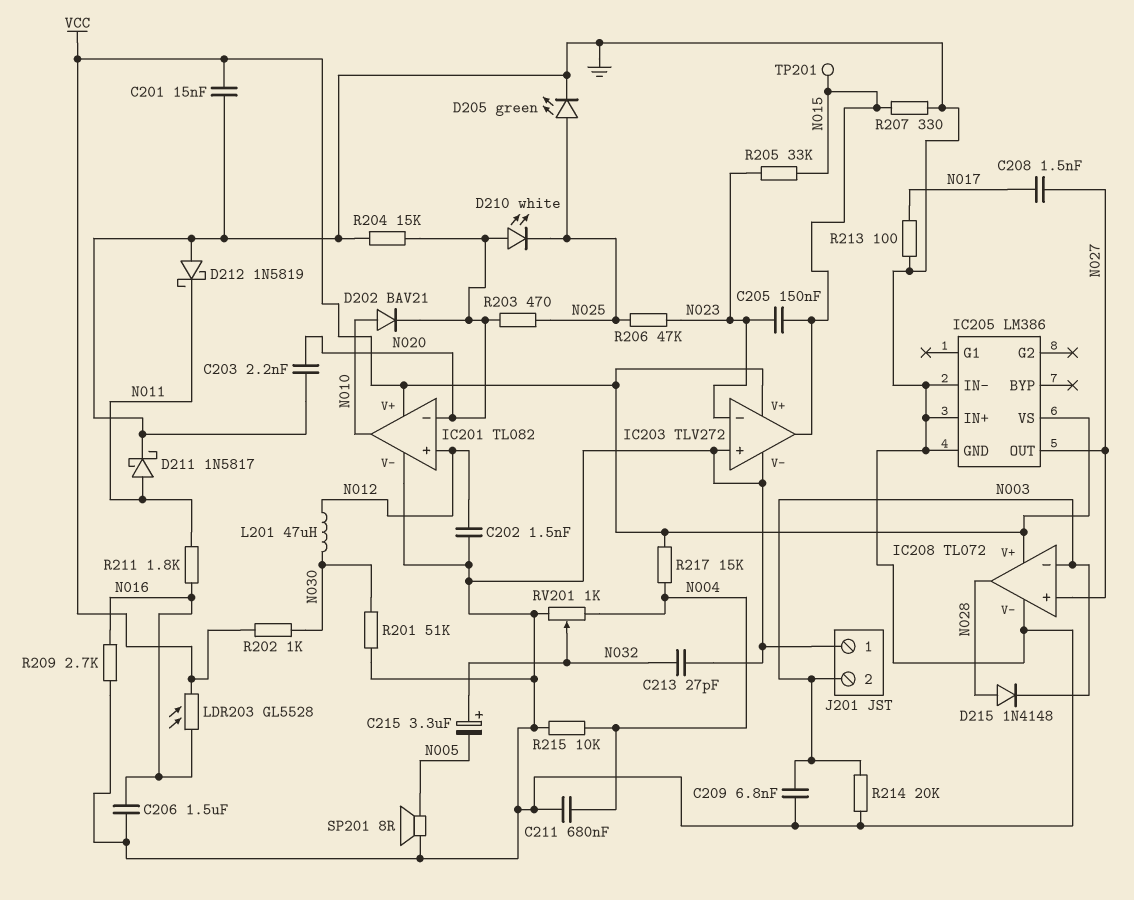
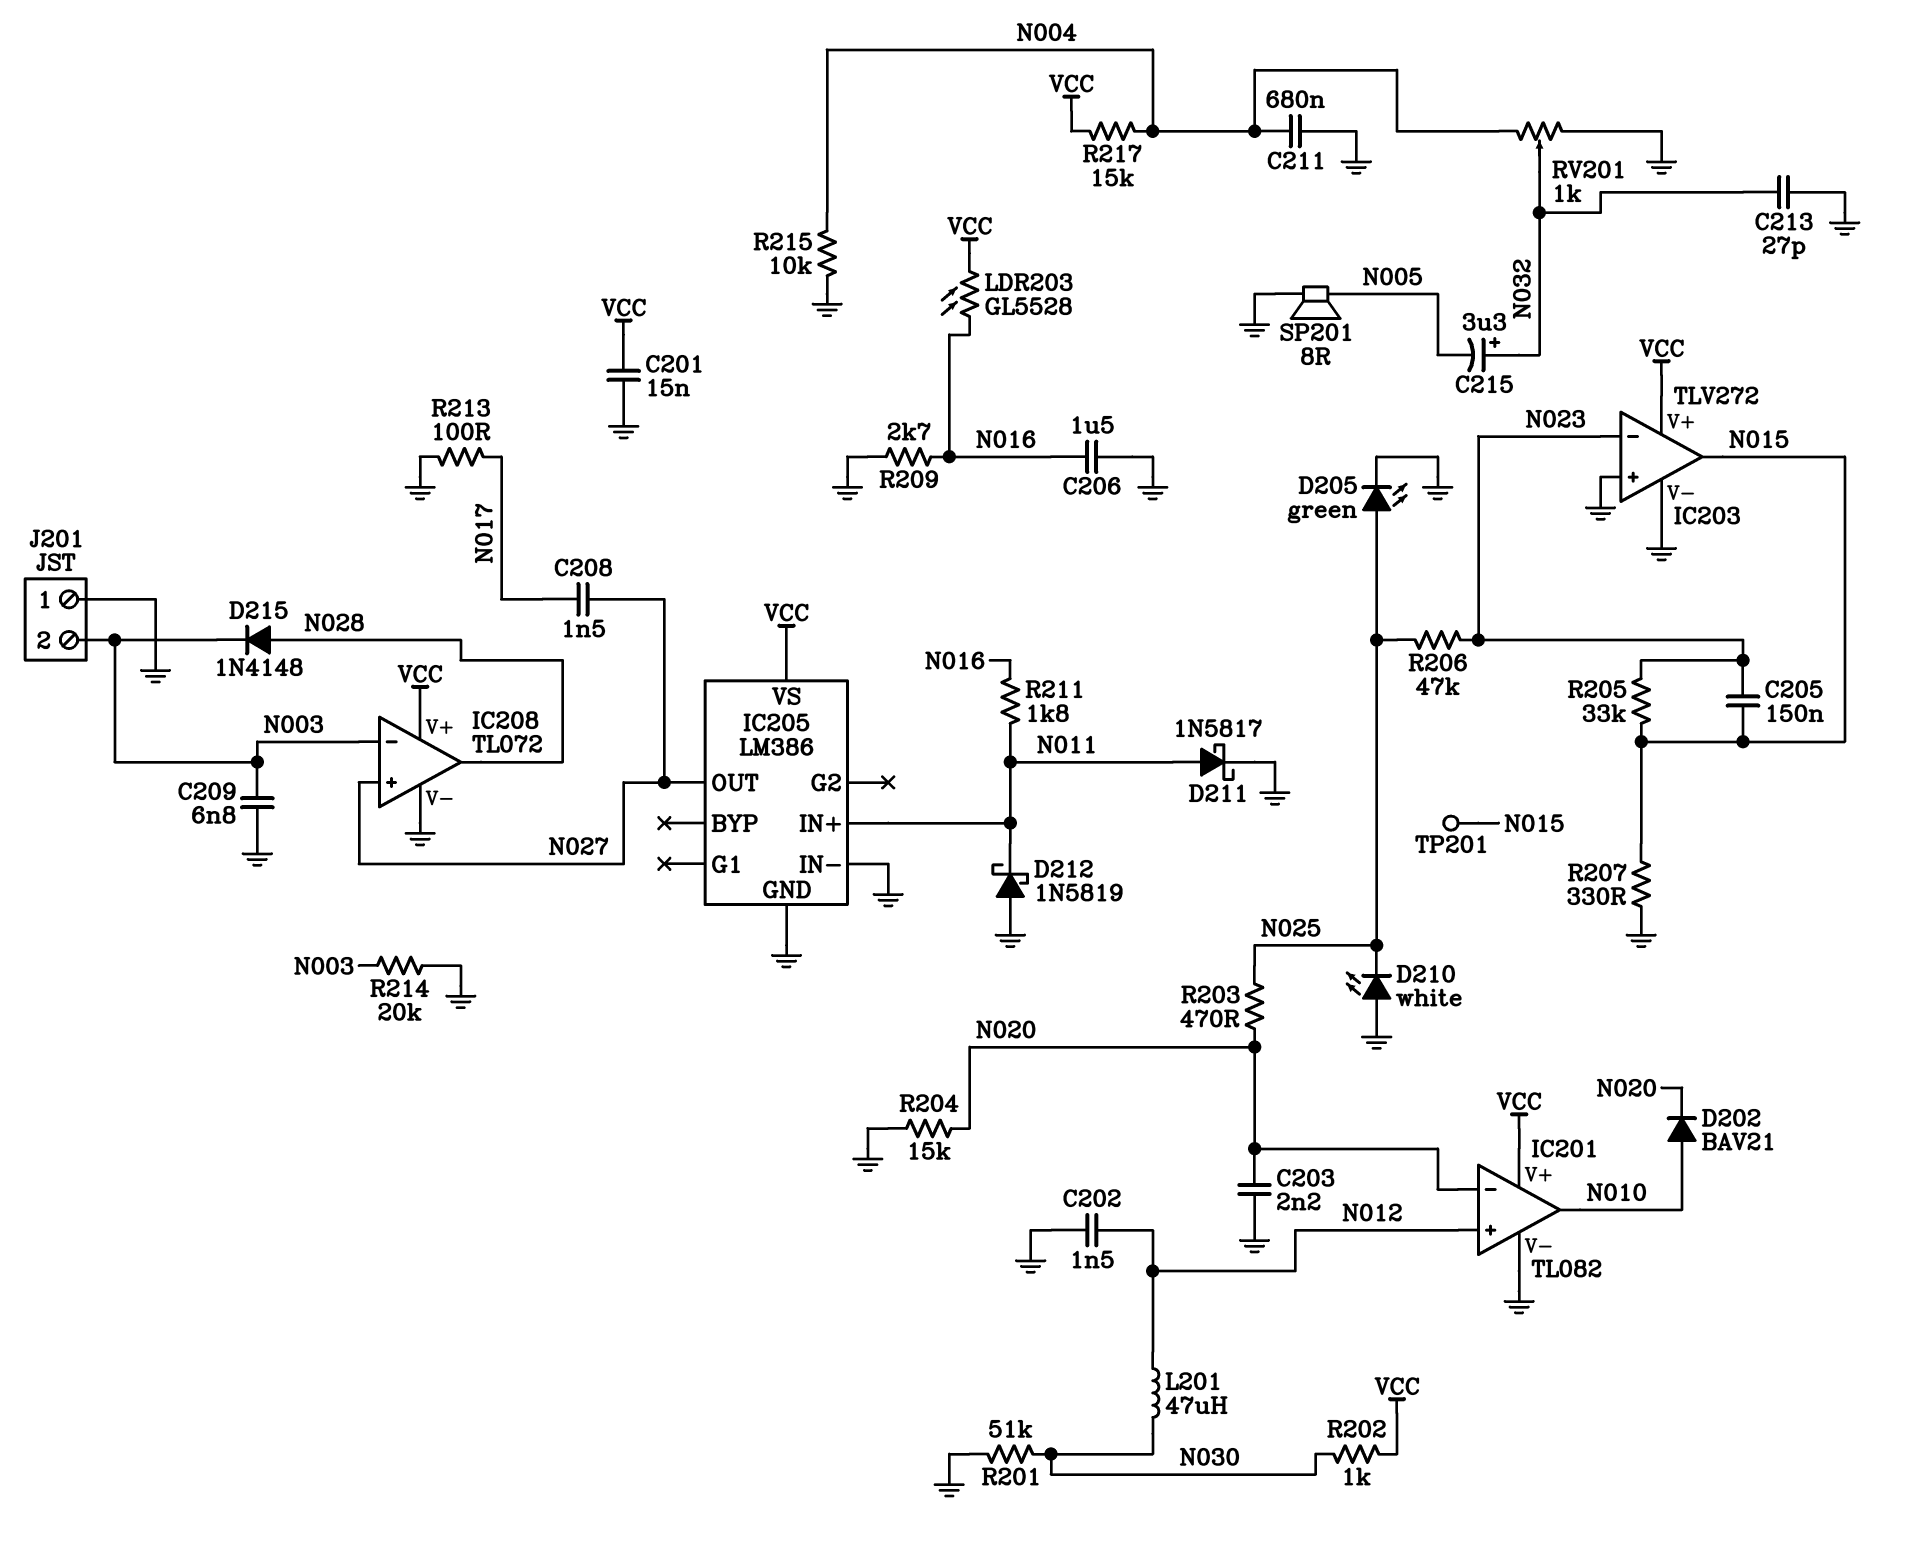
D210: LED white (A N020, K N025) -> LED white (A GND, K N025)
IC205 pin IN+: GND -> N011

